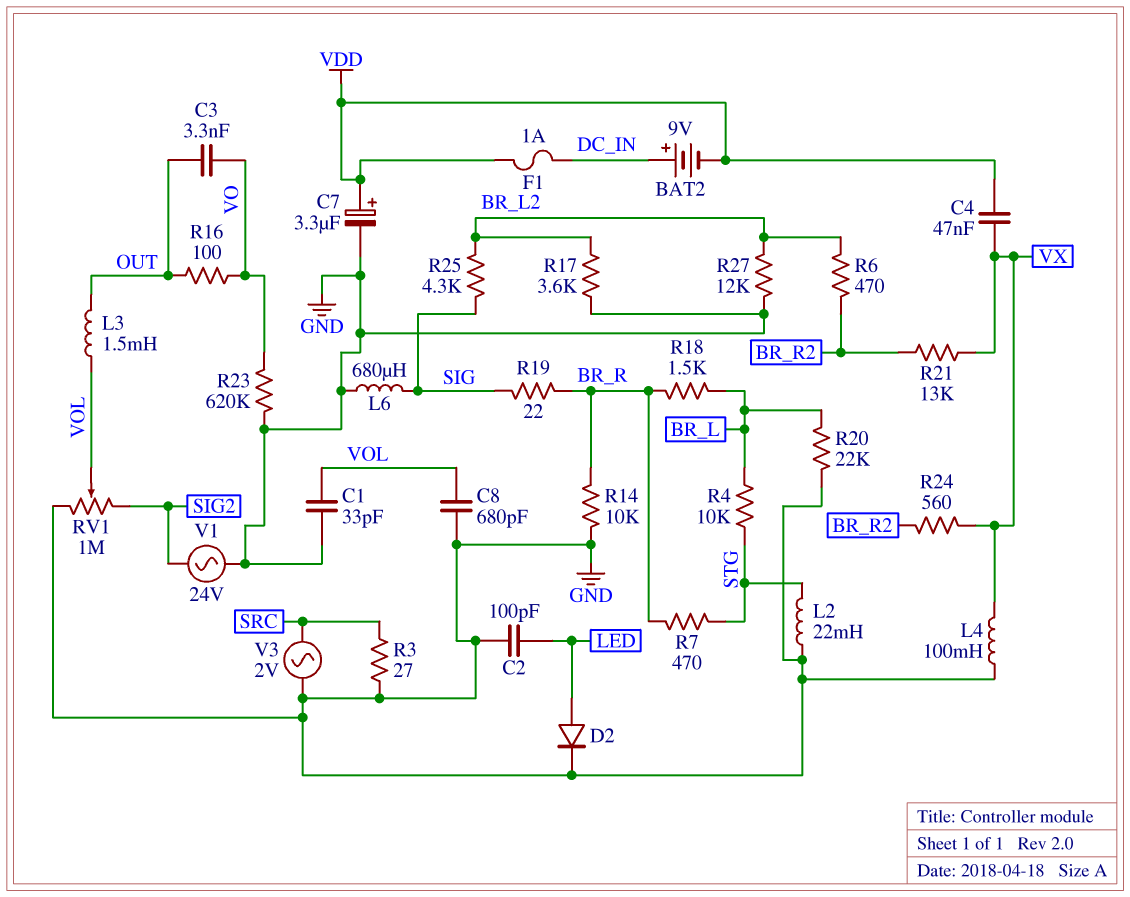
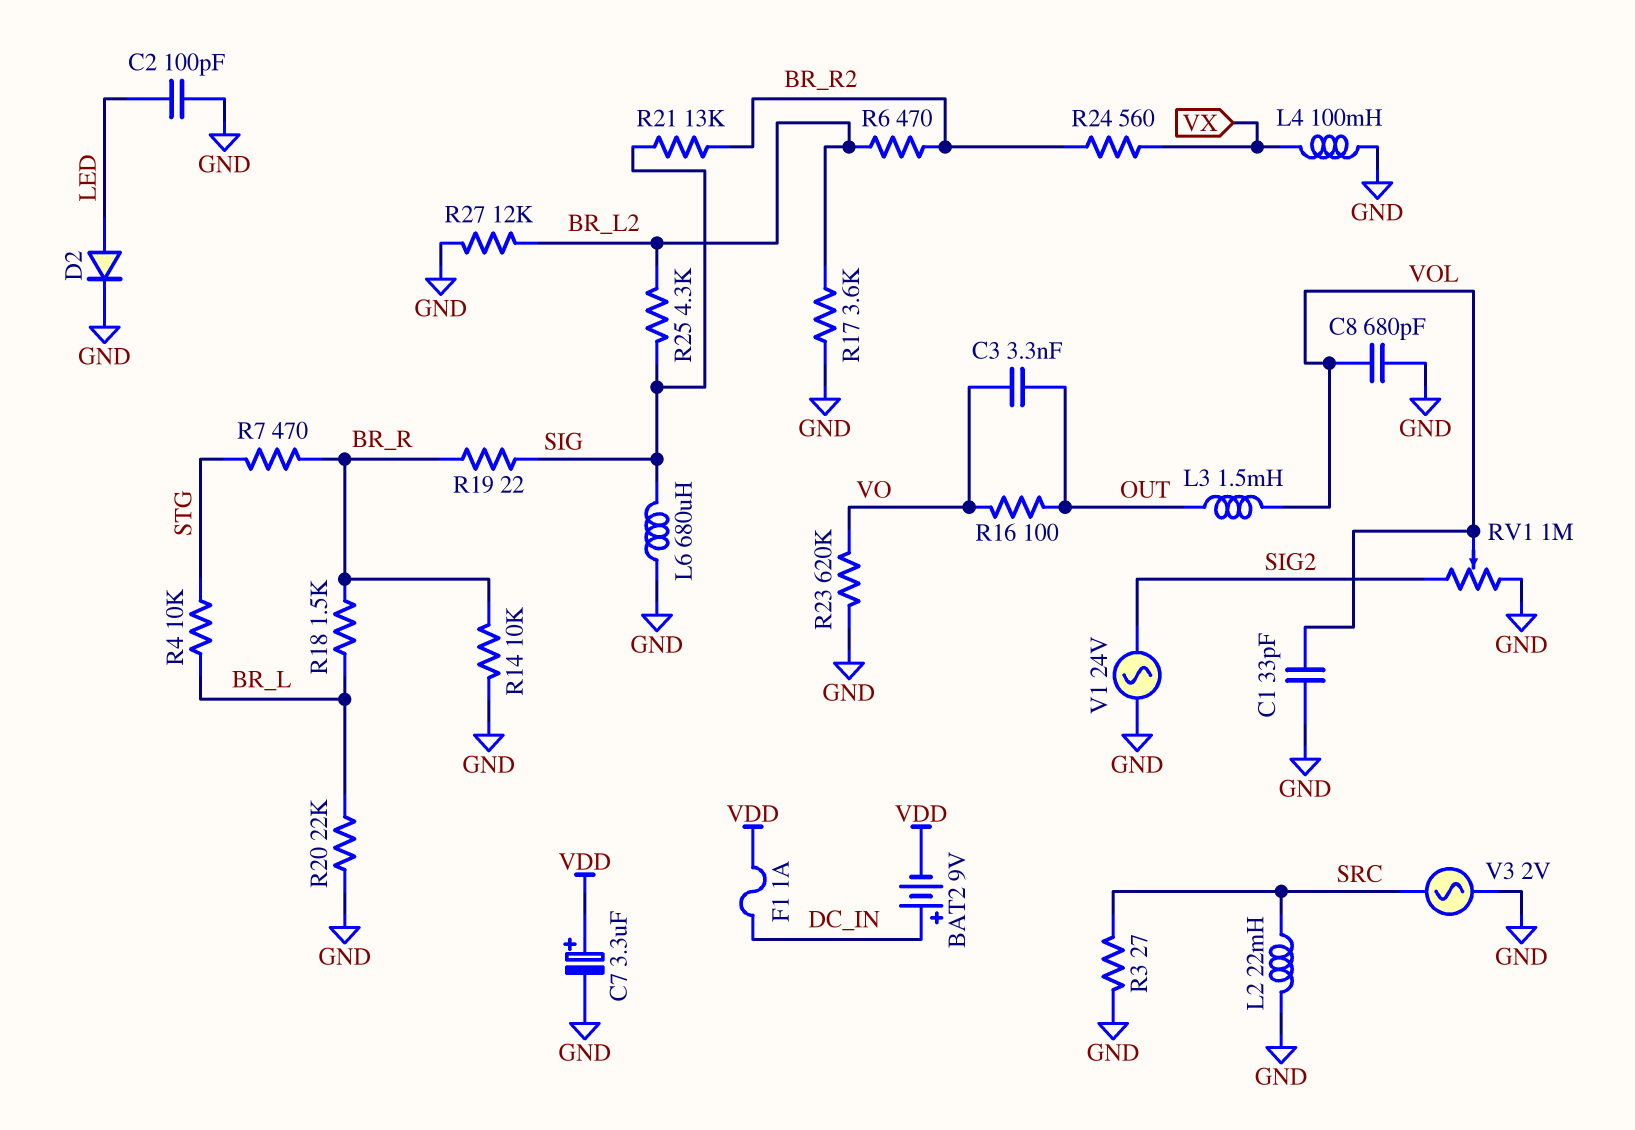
C4: 47nF (VDD, VX) -> none
L2: 22mH (GND, STG) -> 22mH (GND, SRC)
R21: 13k (BR_R2, VX) -> 13k (BR_R2, SIG)

